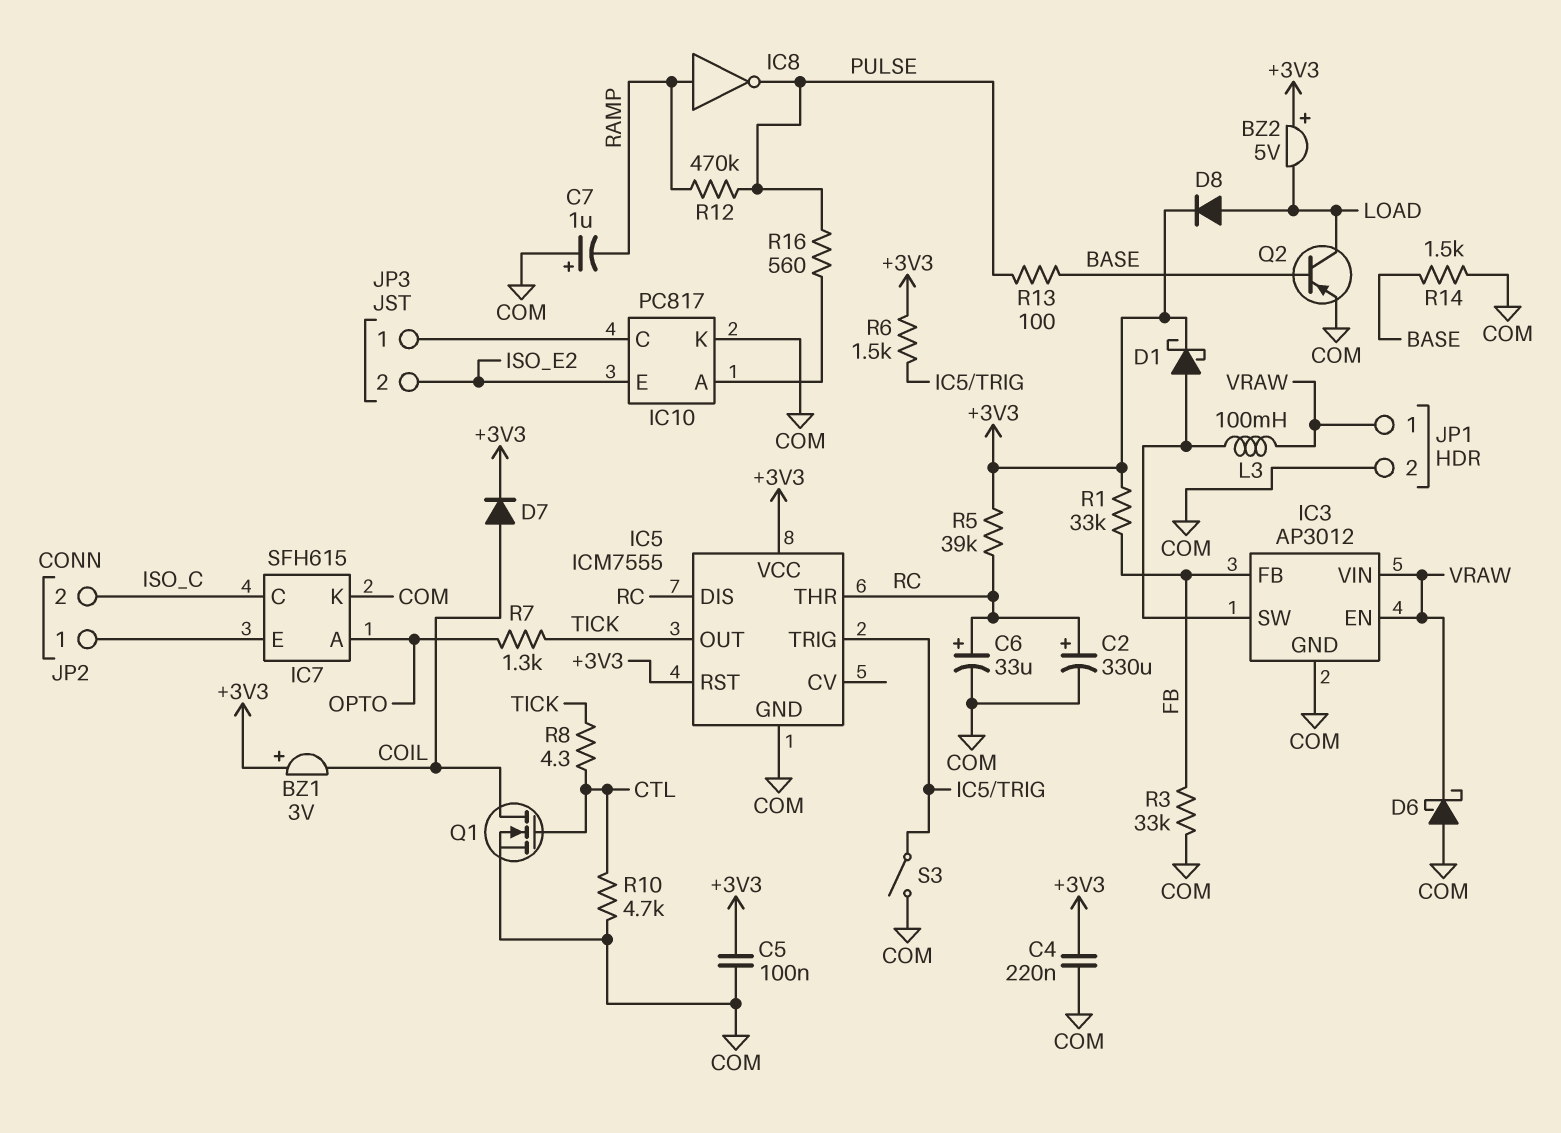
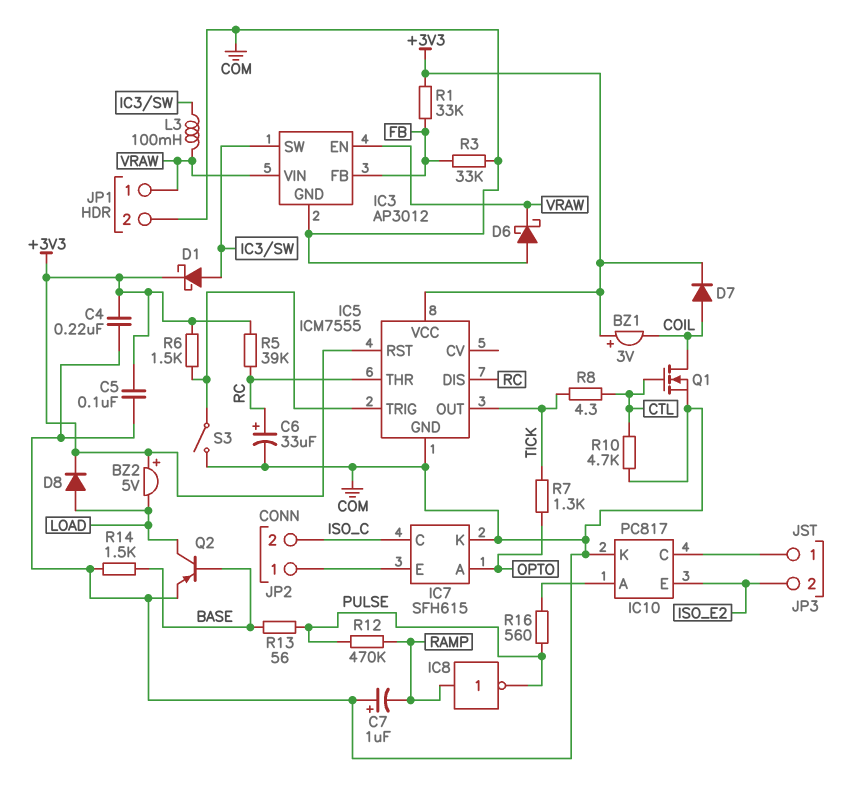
C2: 330uF (plus RC, minus COM) -> none
R13: 100 (BASE, PULSE) -> 56 (BASE, PULSE)

